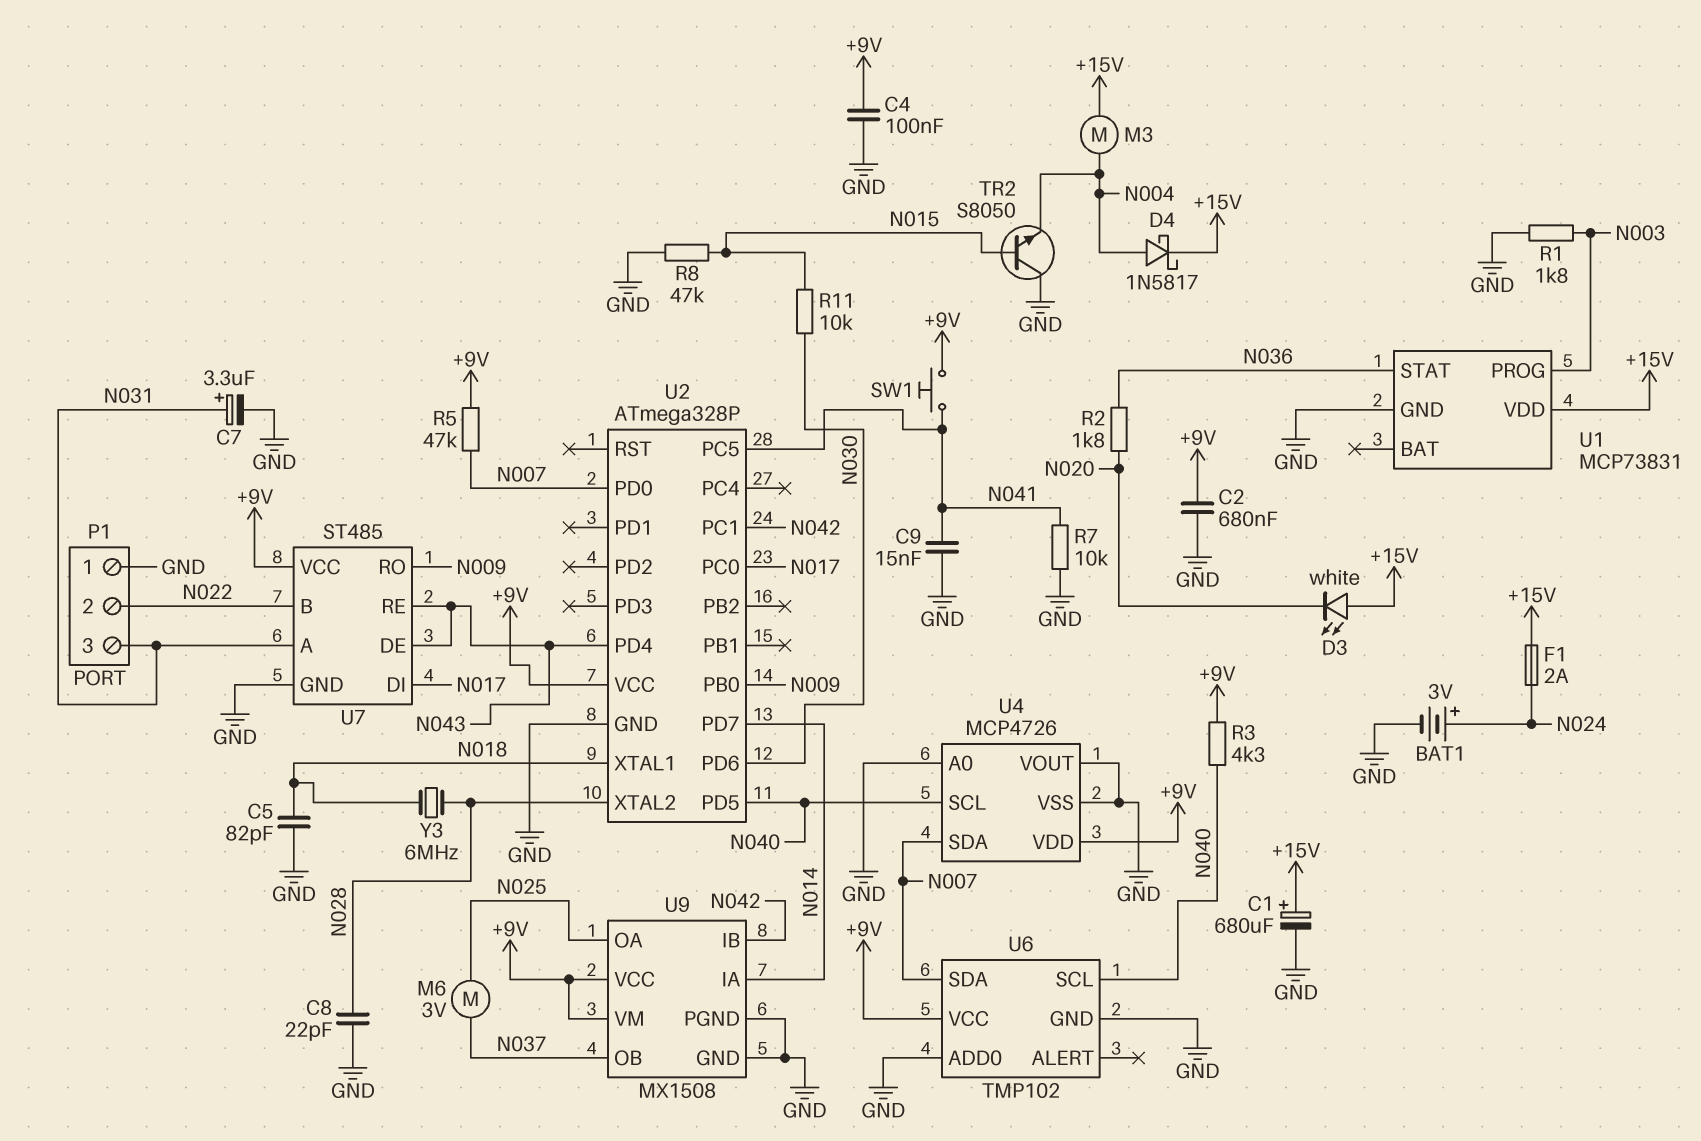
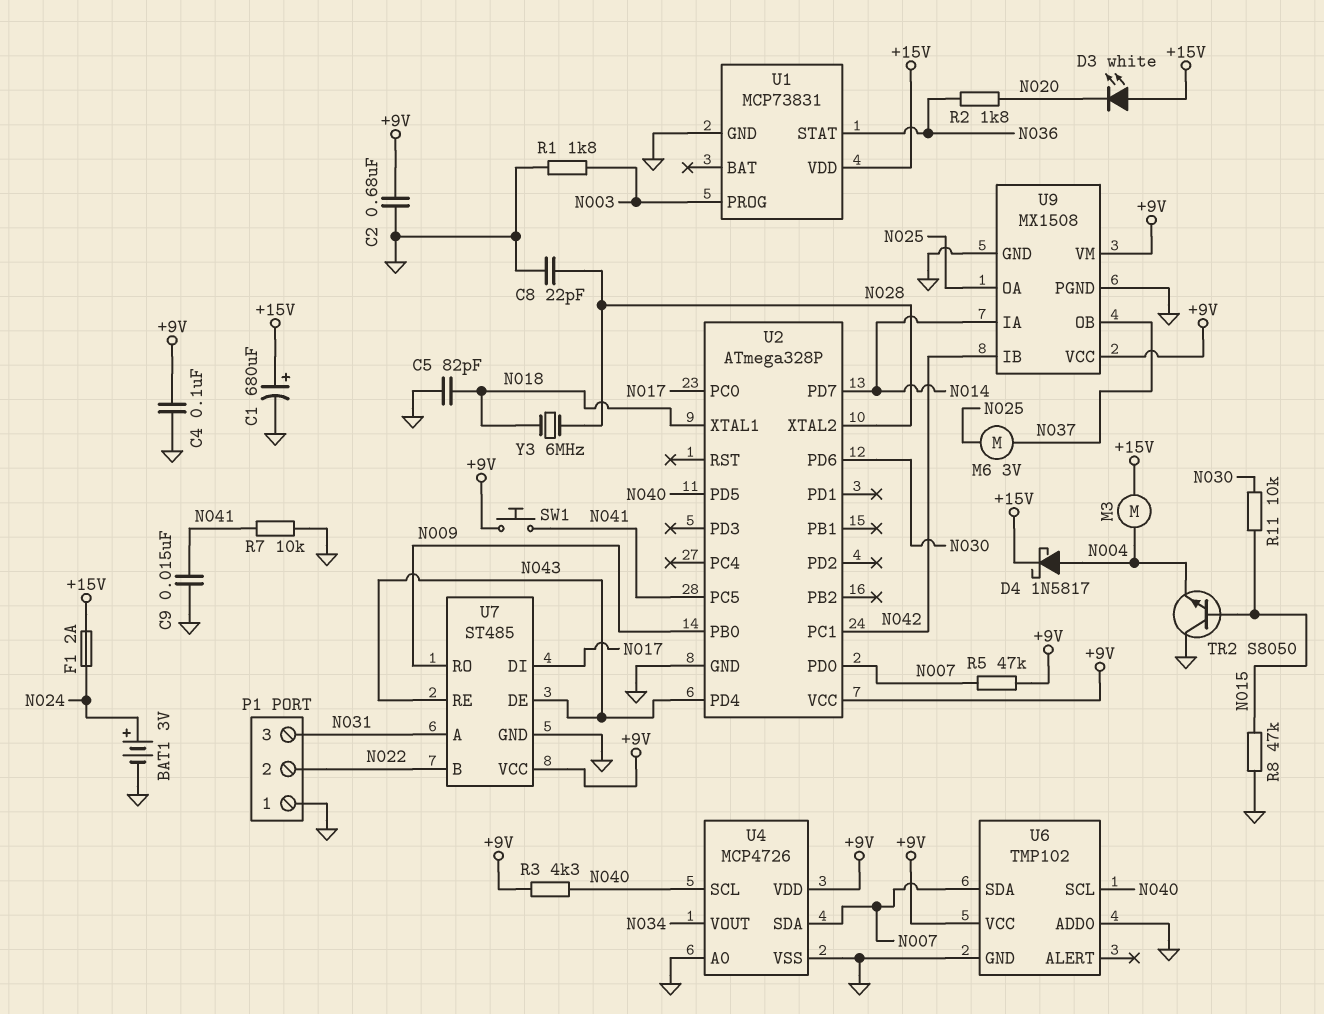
C7: 3.3uF (plus N031, minus GND) -> none
U4 pin VOUT: GND -> N034

